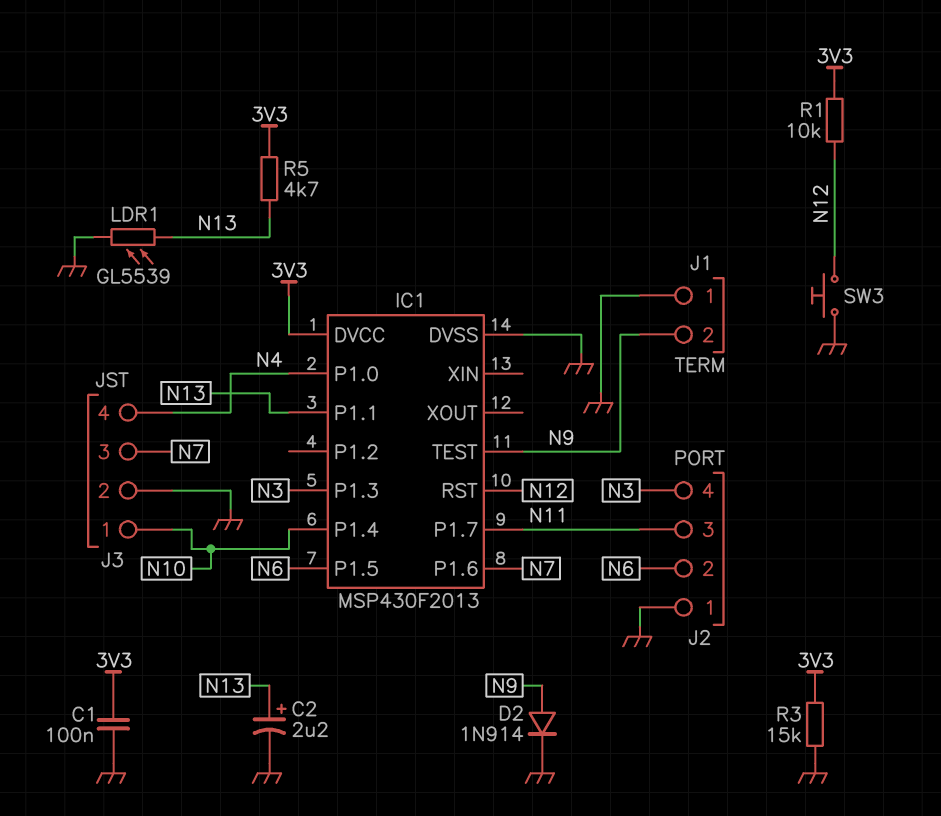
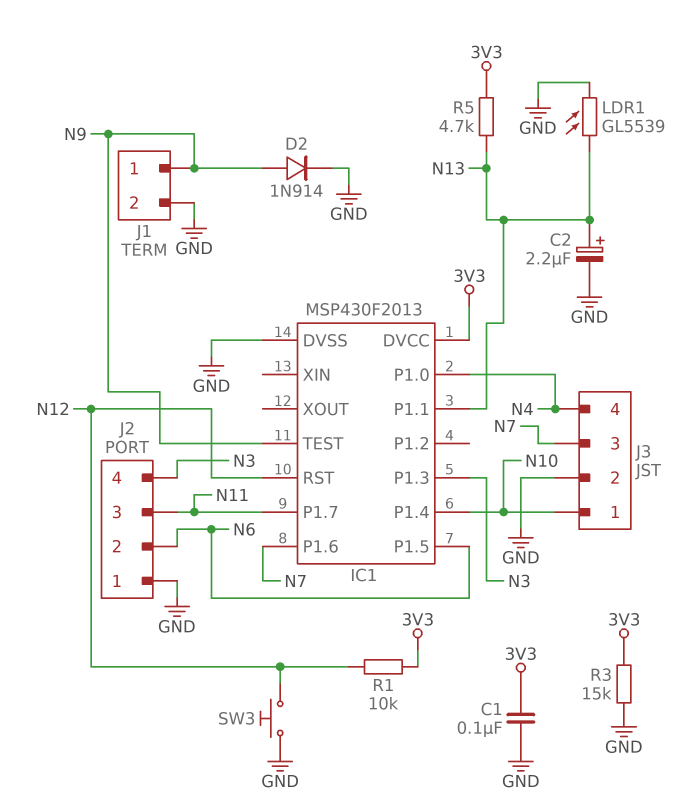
J1 pin 1: GND -> N9
J1 pin 2: N9 -> GND

